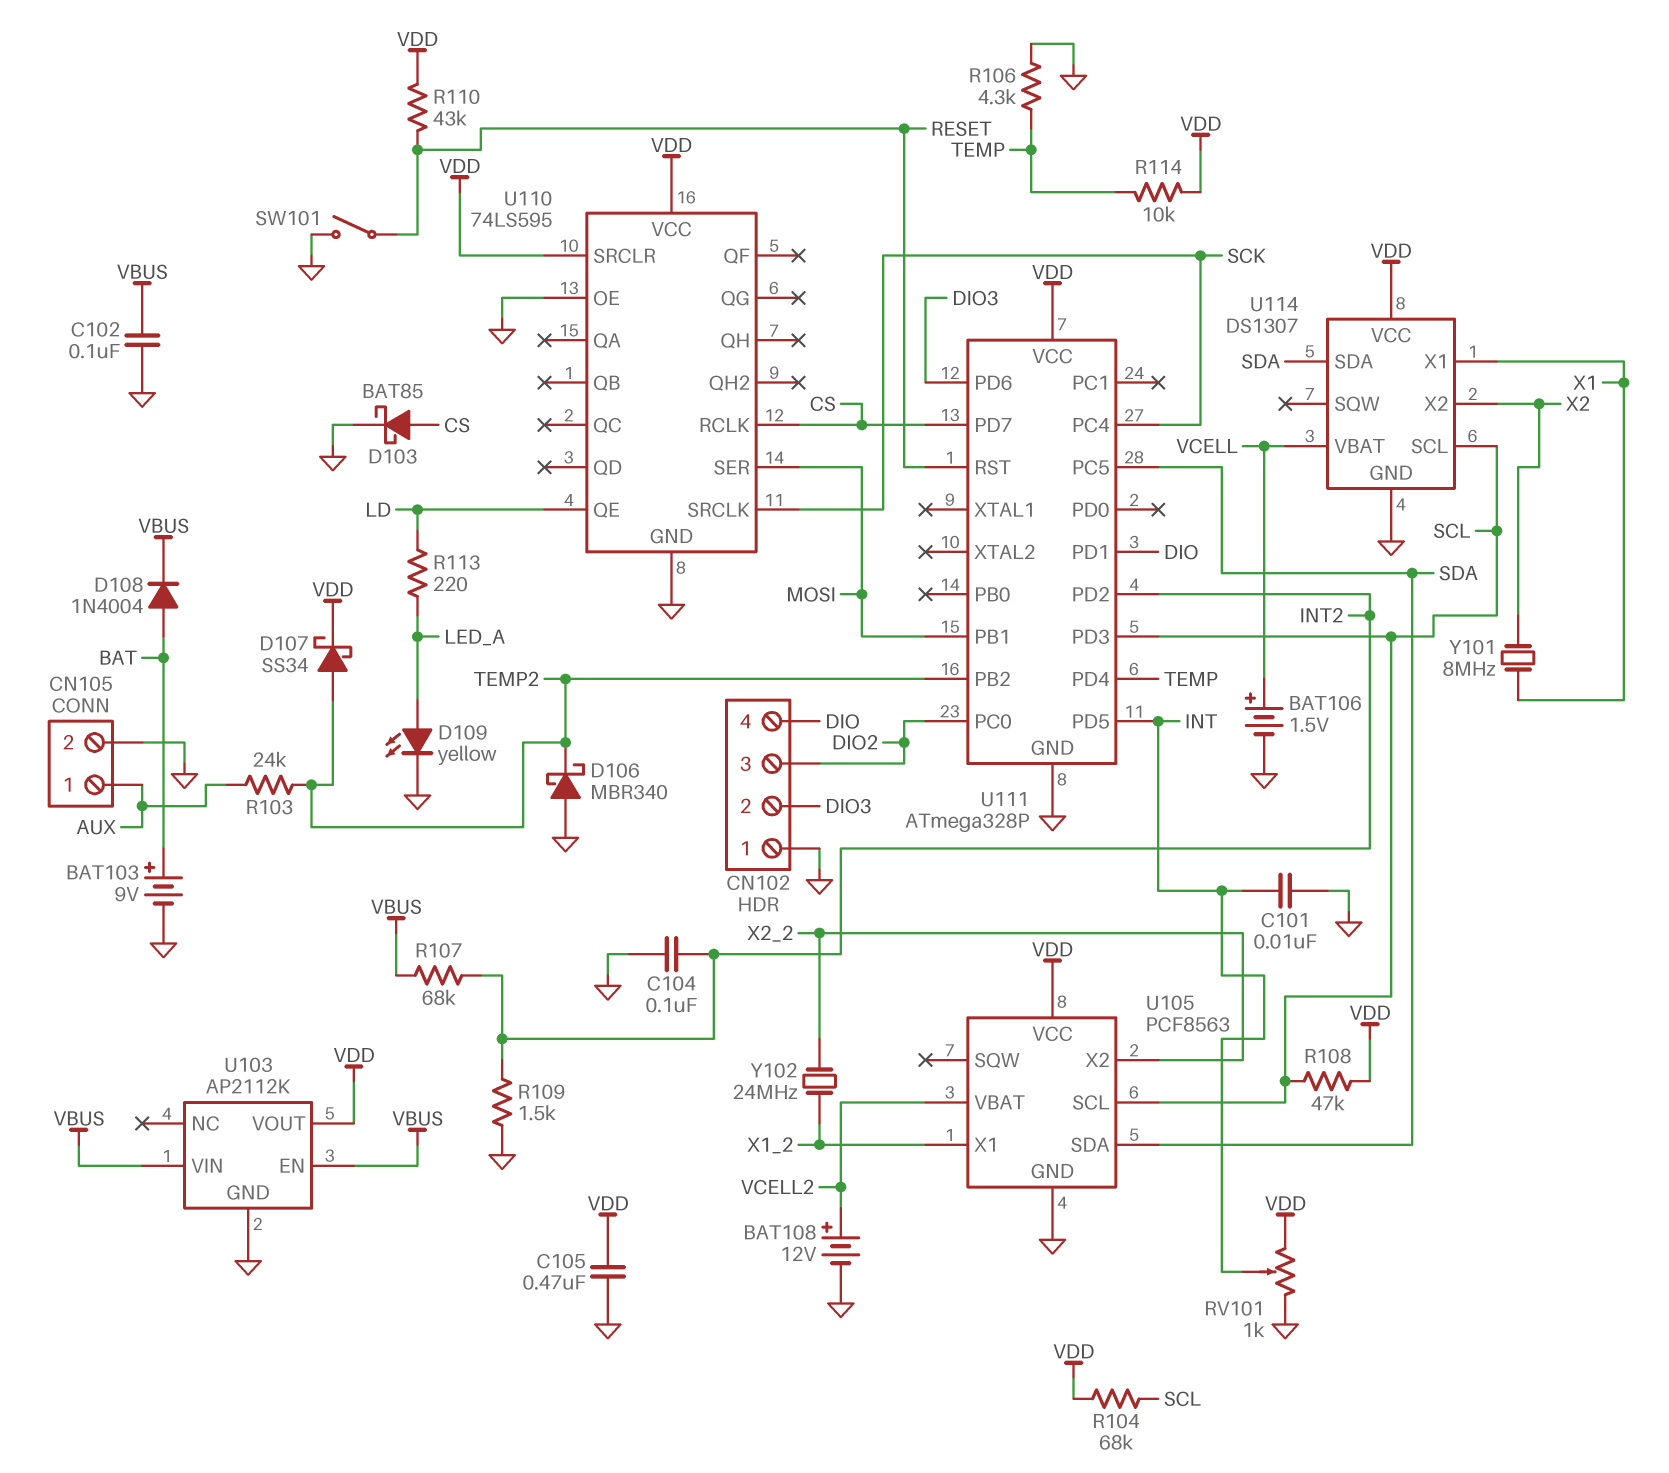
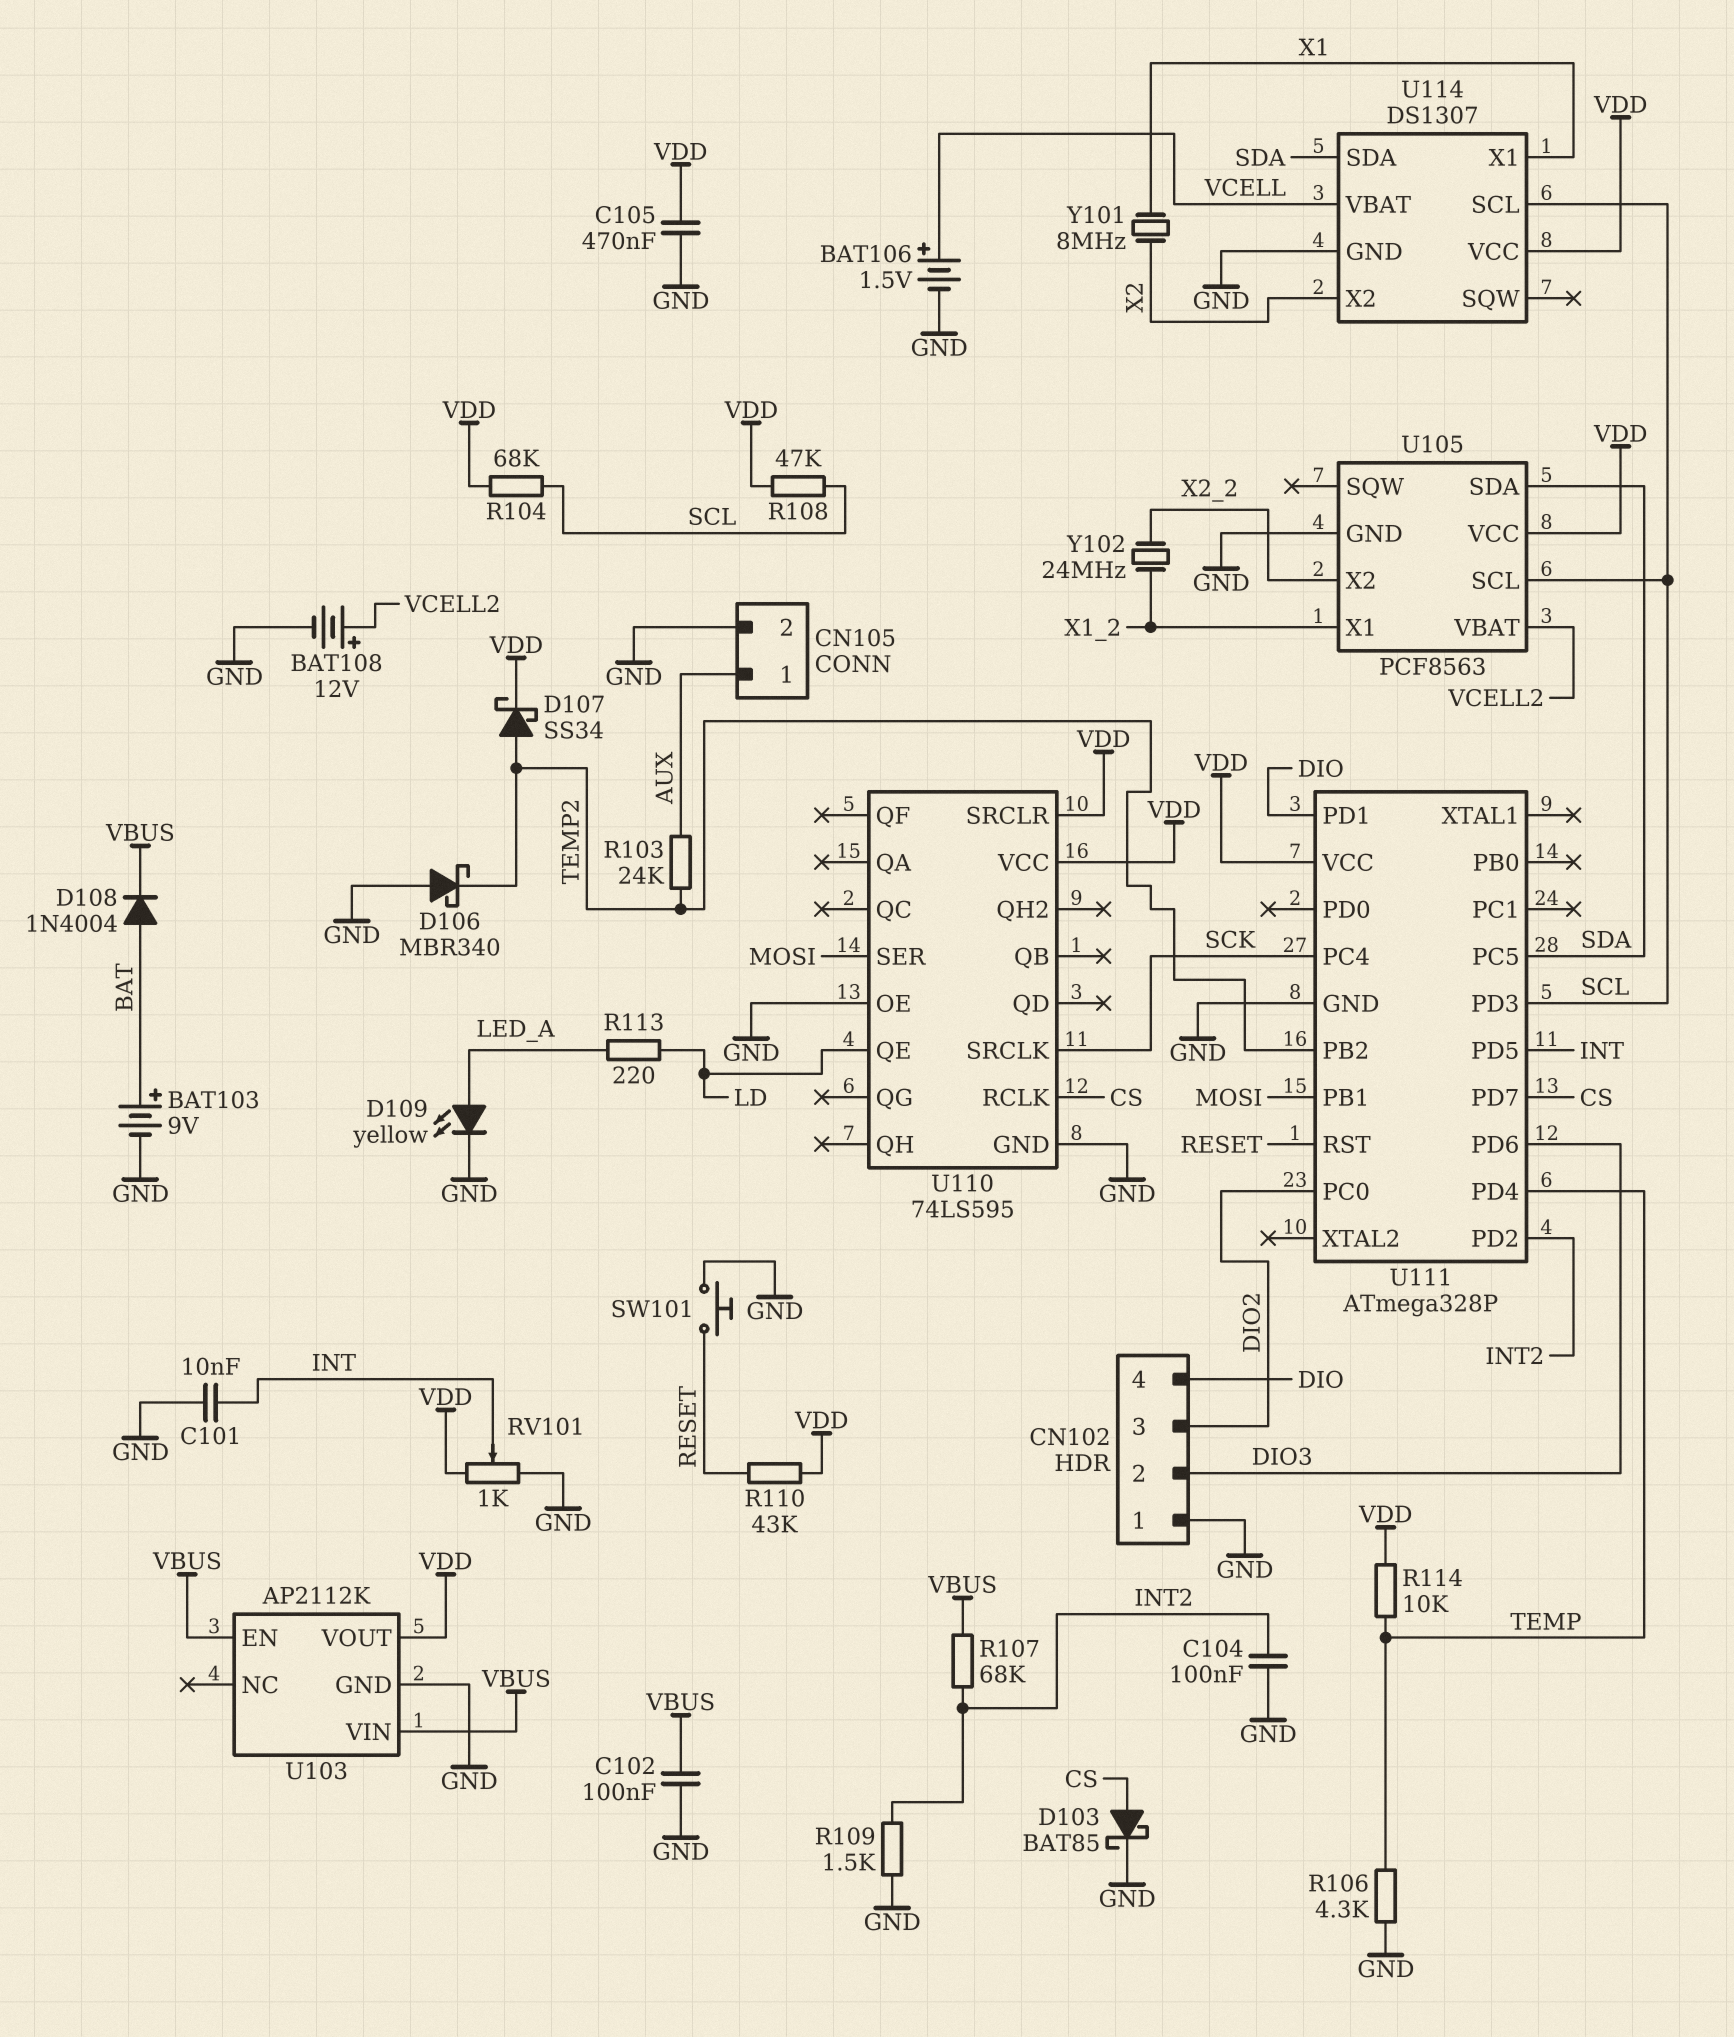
SW101: switch (GND, RESET) -> button (GND, RESET)

